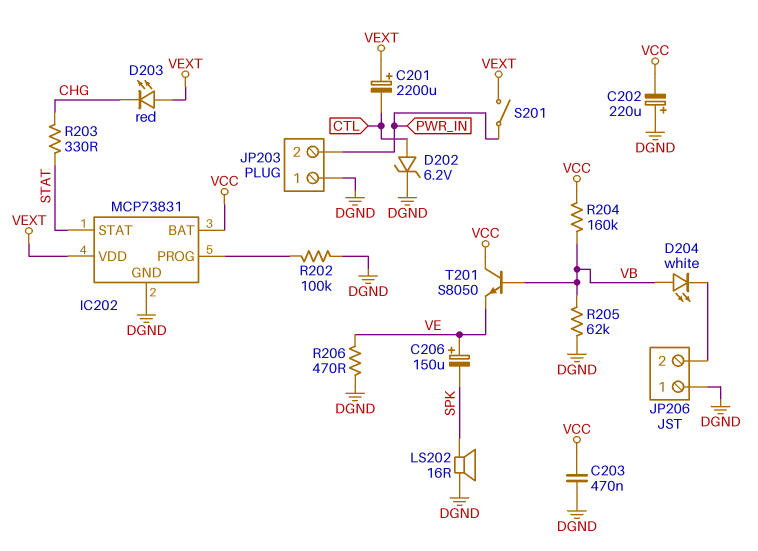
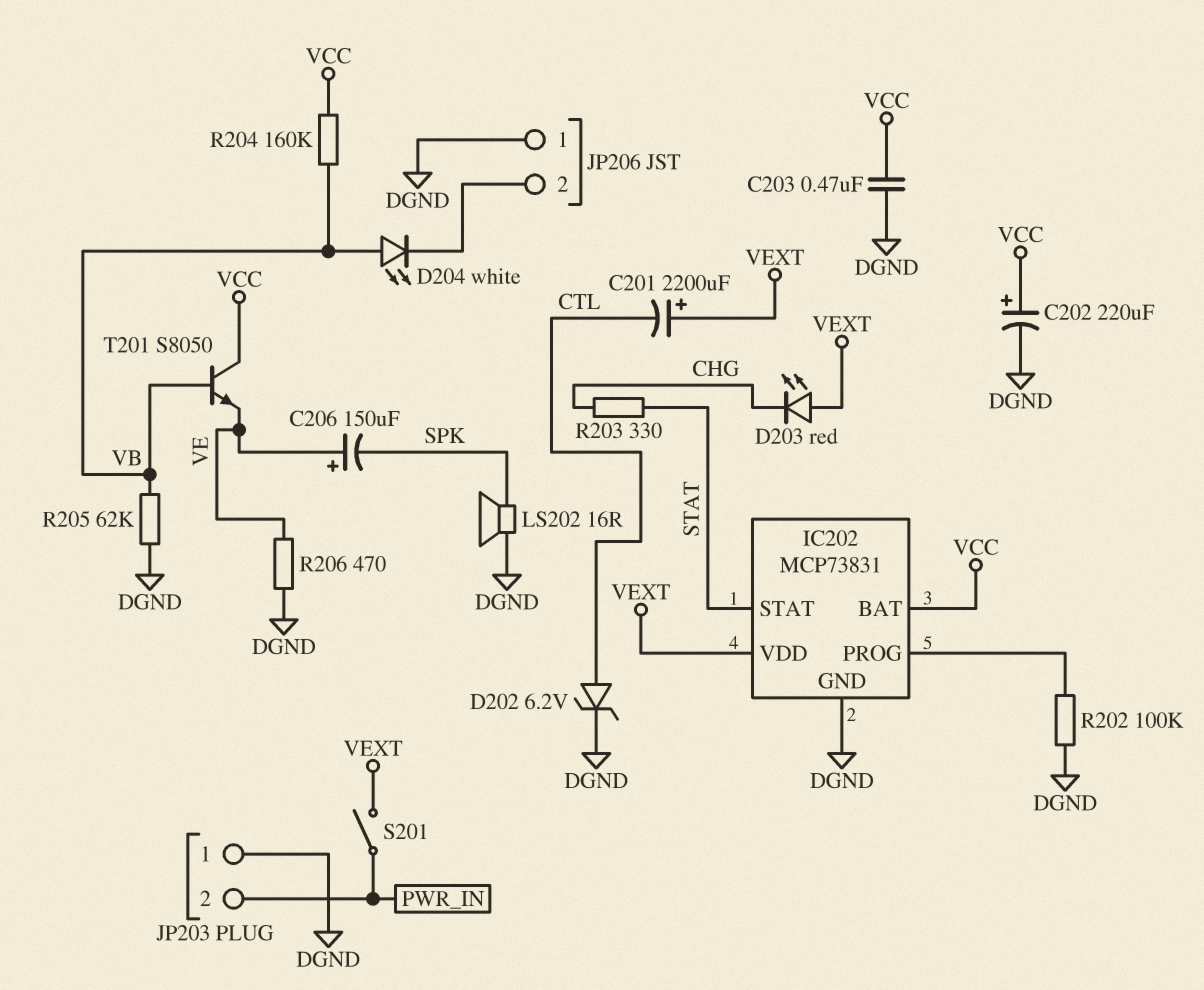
C202: 220uF (plus DGND, minus VCC) -> 220uF (plus VCC, minus DGND)

